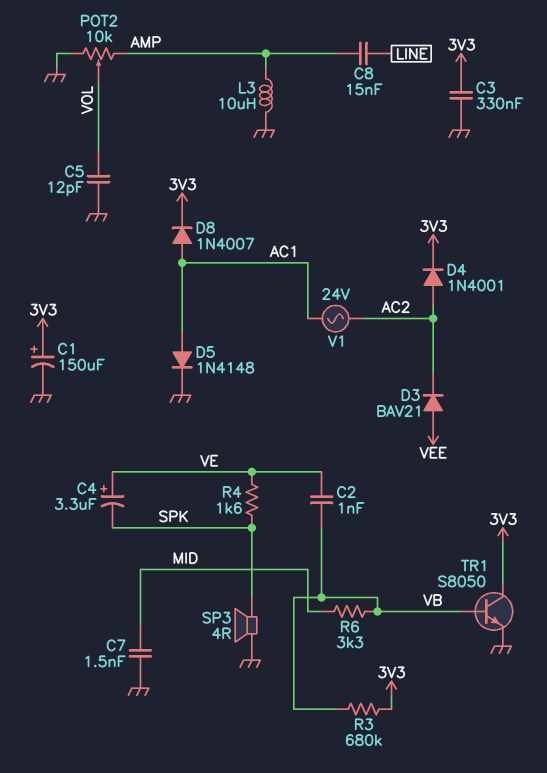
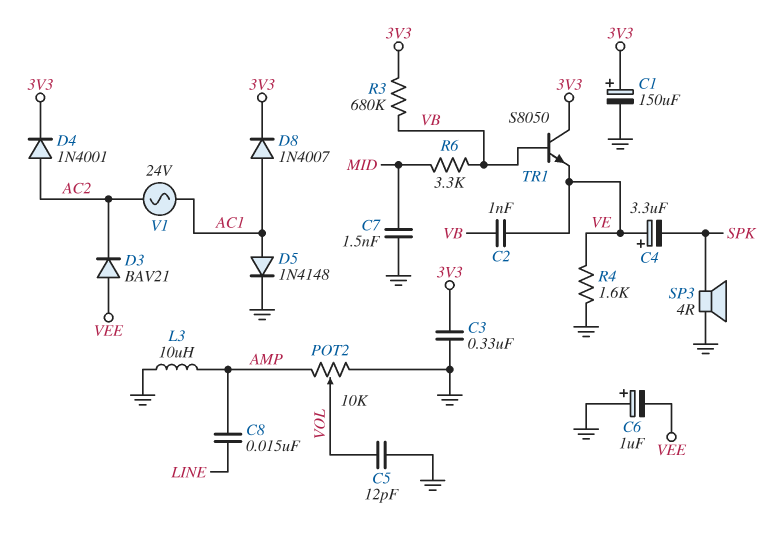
C6: none -> 1uF (plus GND, minus VEE)
R4: 1.6k (SPK, VE) -> 1.6k (GND, VE)
TR1: NPN S8050 (B VB, C 3V3, E GND) -> NPN S8050 (B VB, C 3V3, E VE)

